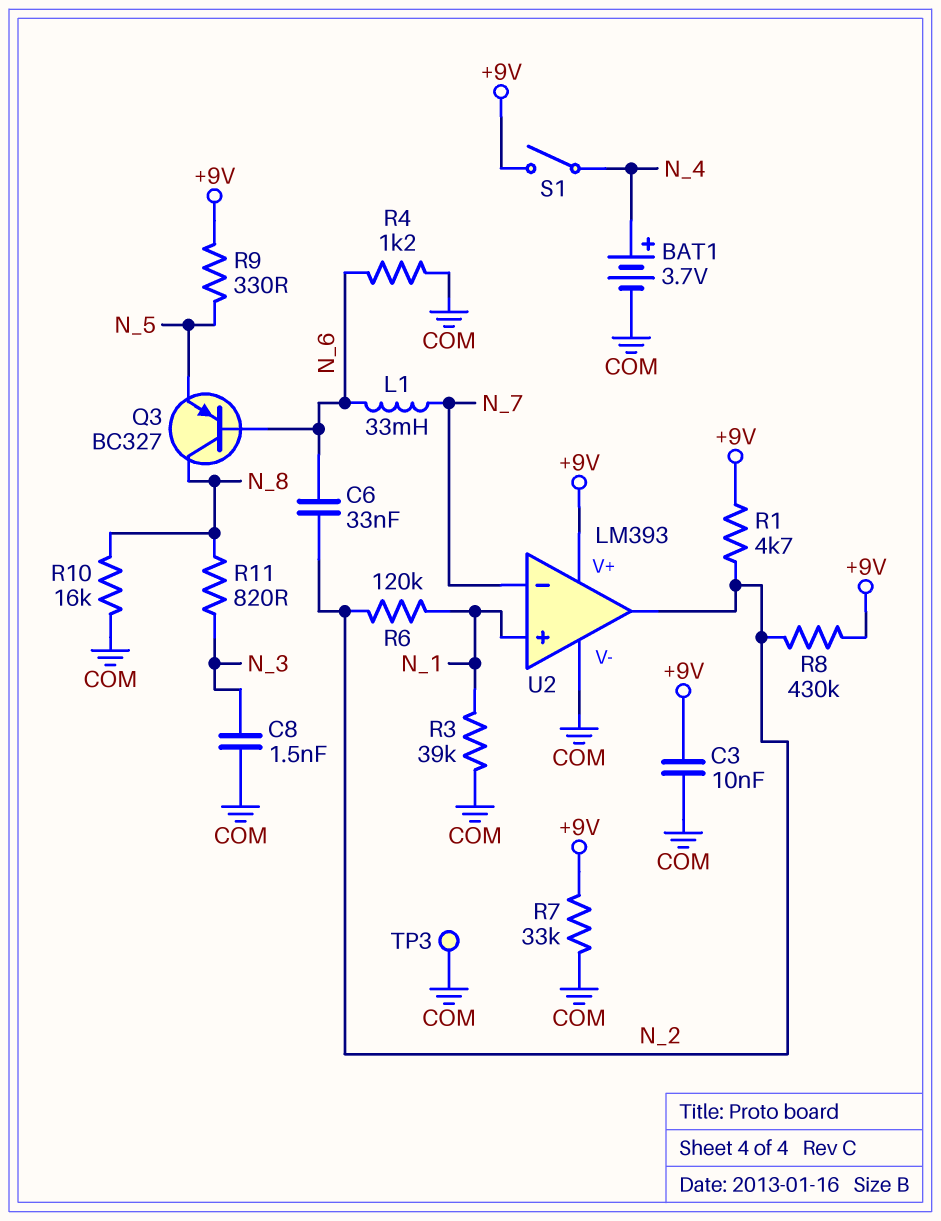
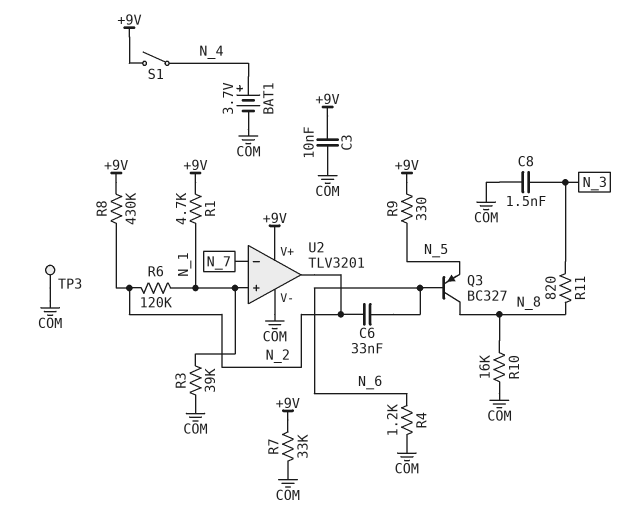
L1: 33mH (N_6, N_7) -> none
R1: 4.7k (+9V, N_2) -> 4.7k (+9V, N_1)
U2: LM393 -> TLV3201

